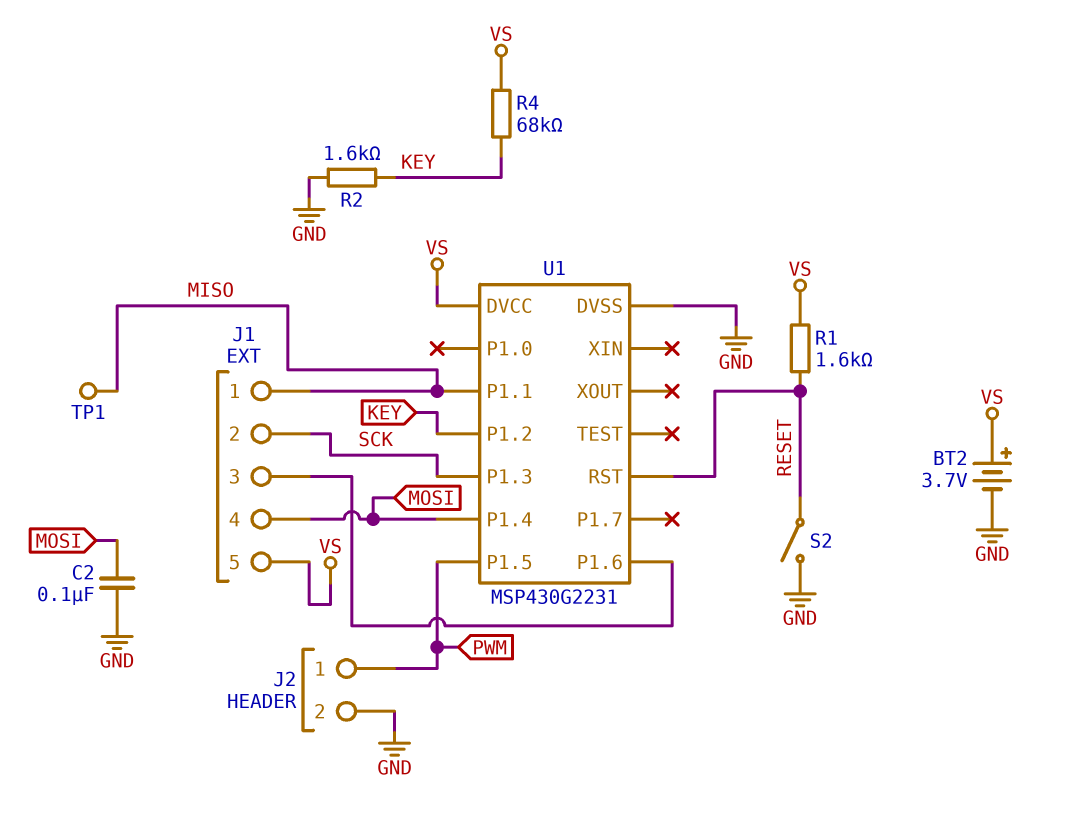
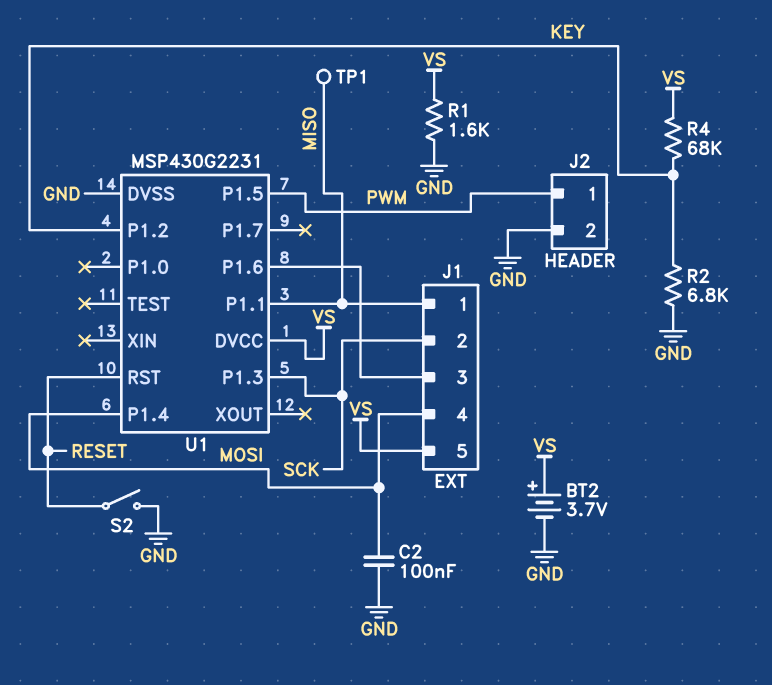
R1: 1.6k (RESET, VS) -> 1.6k (GND, VS)
R2: 1.6k (GND, KEY) -> 6.8k (GND, KEY)

